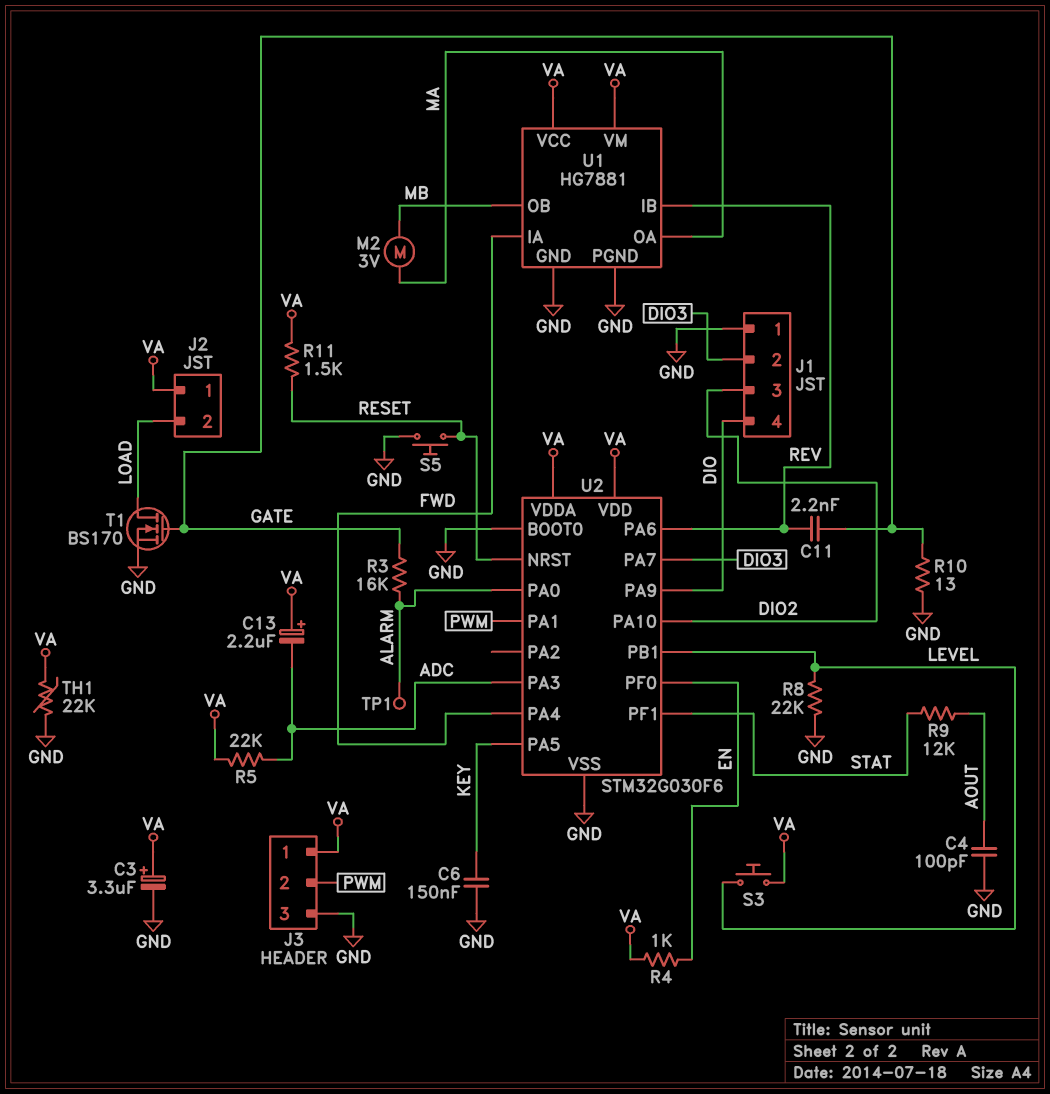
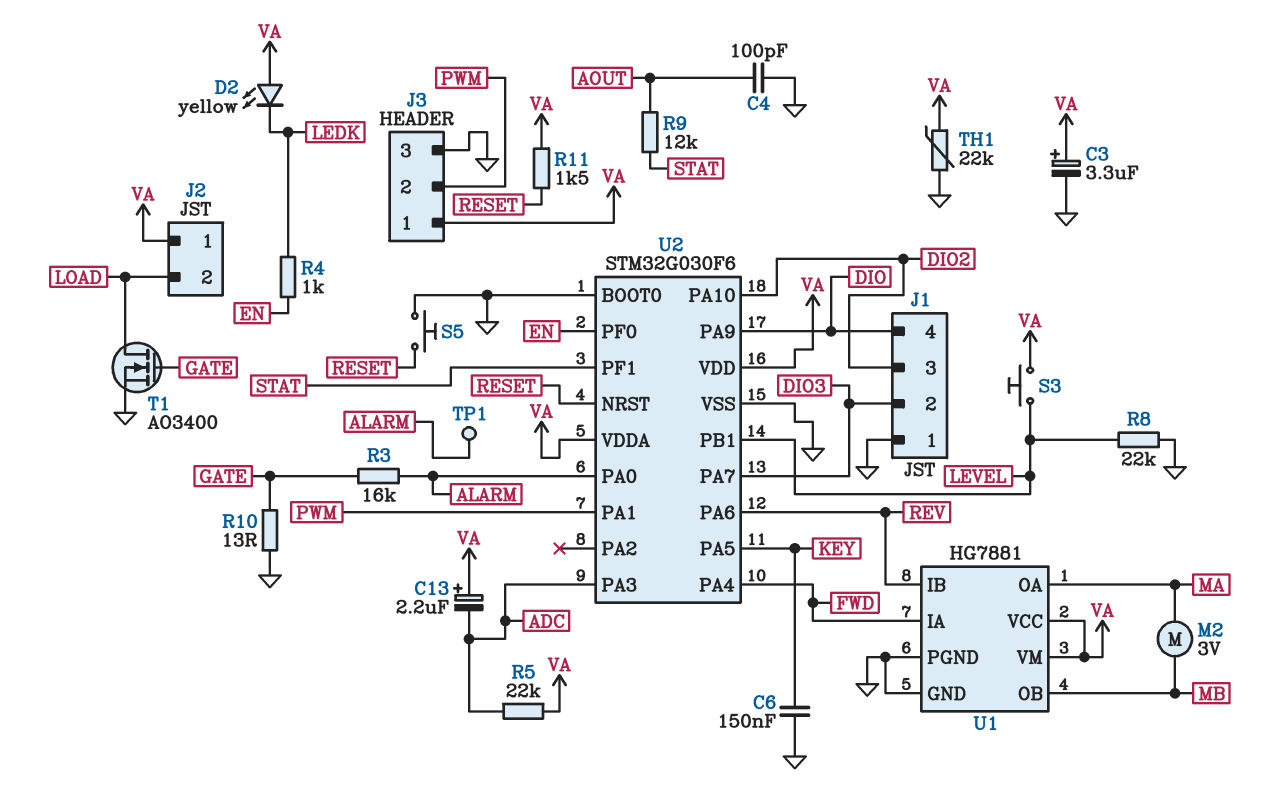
C11: 2.2nF (GATE, REV) -> none
D2: none -> LED yellow (A VA, K LEDK)
R4: 1k (EN, VA) -> 1k (EN, LEDK)
T1: NMOS BS170 (G GATE, D LOAD, S GND) -> NMOS AO3400 (G GATE, D LOAD, S GND)

